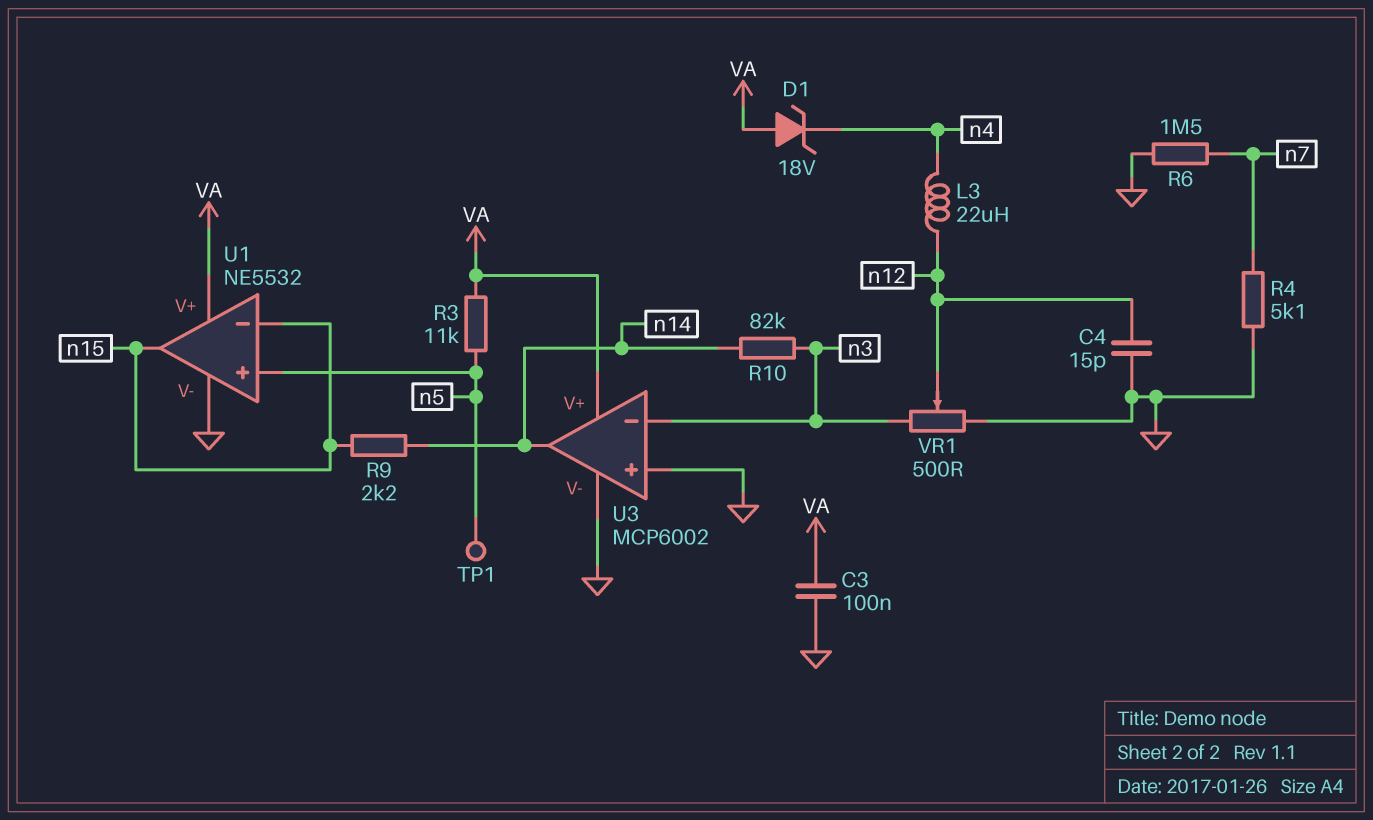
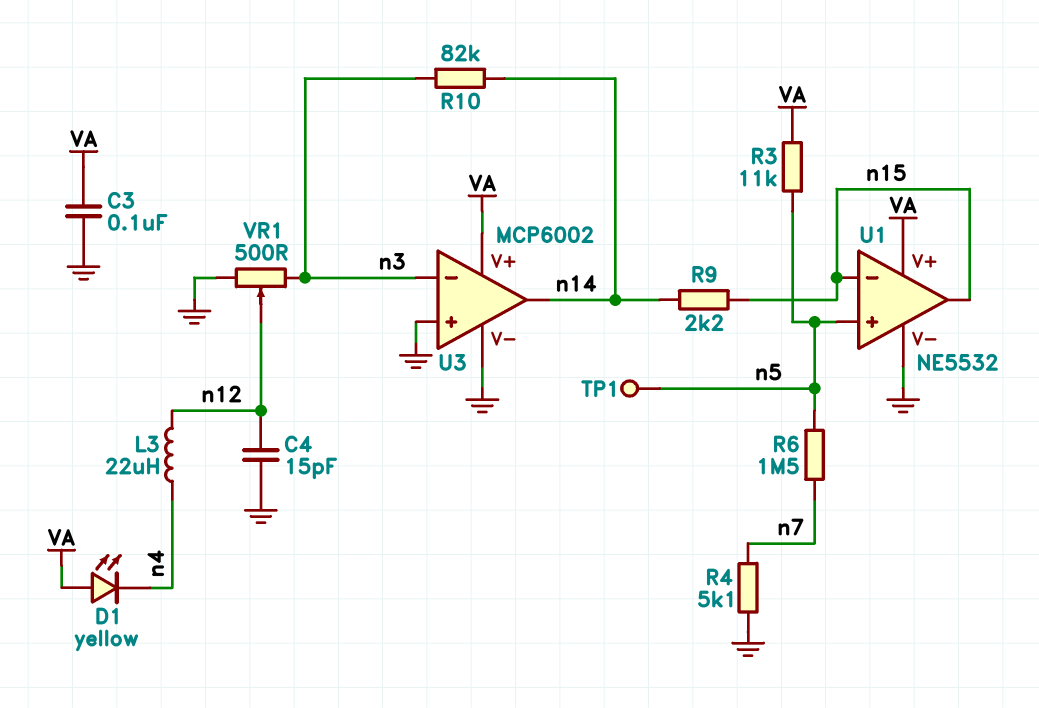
D1: zener 18V (A VA, K n4) -> LED yellow (A VA, K n4)
R6: 1.5M (GND, n7) -> 1.5M (n5, n7)

